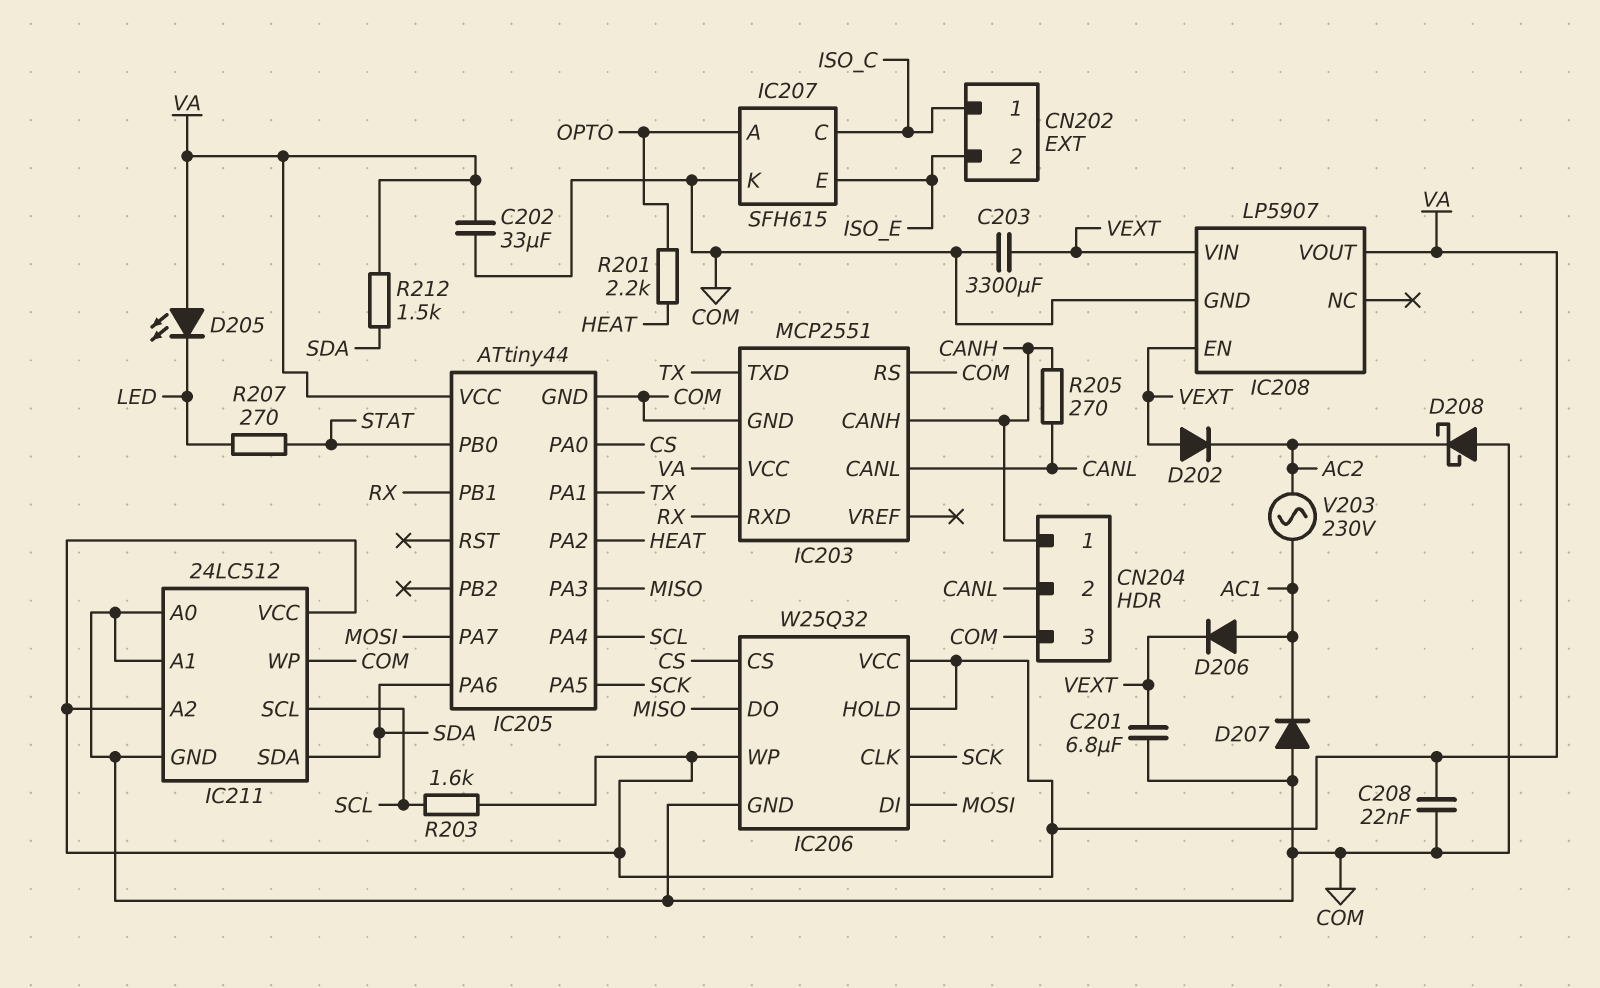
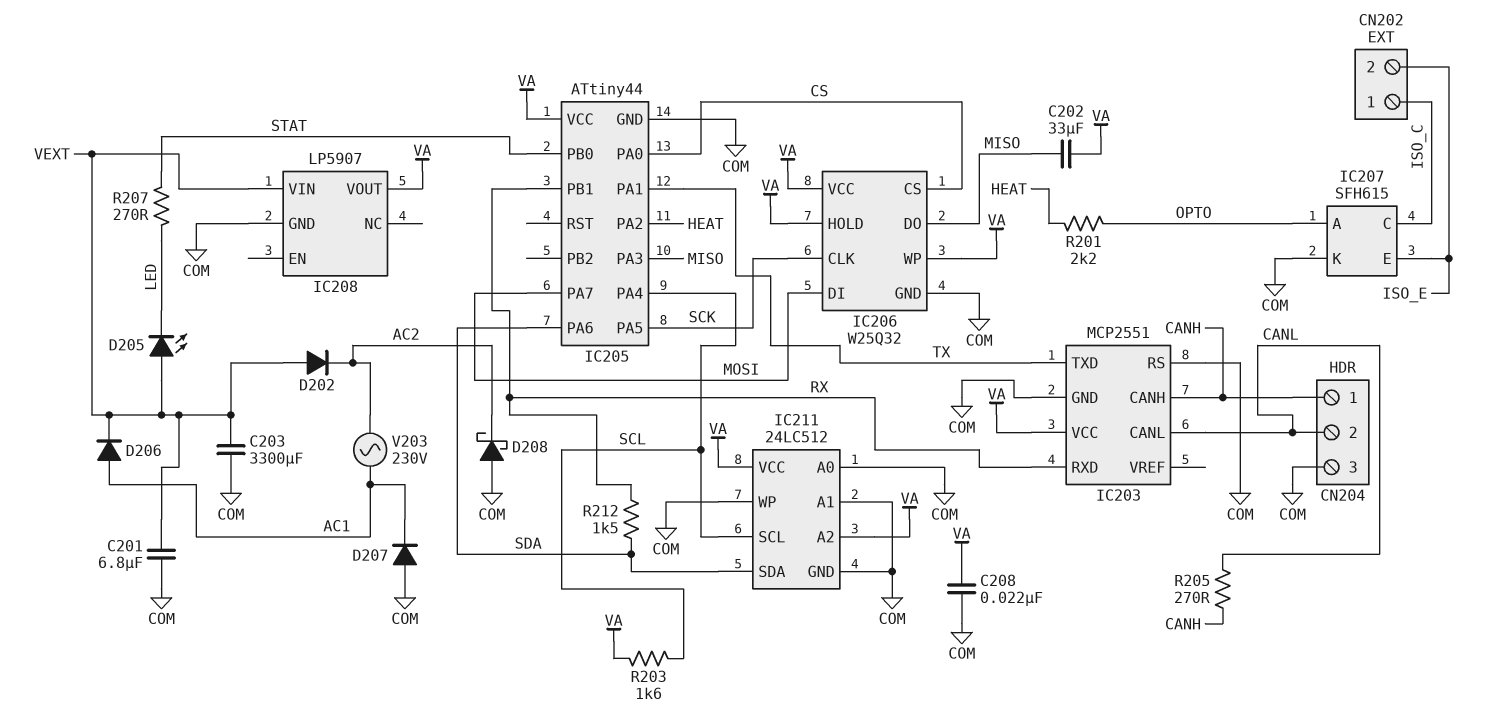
C202: 33uF (COM, VA) -> 33uF (MISO, VA)
D205: LED (A VA, K LED) -> LED (A VEXT, K LED)
IC208 pin EN: VEXT -> none
R212: 1.5k (SDA, VA) -> 1.5k (RX, SDA)

